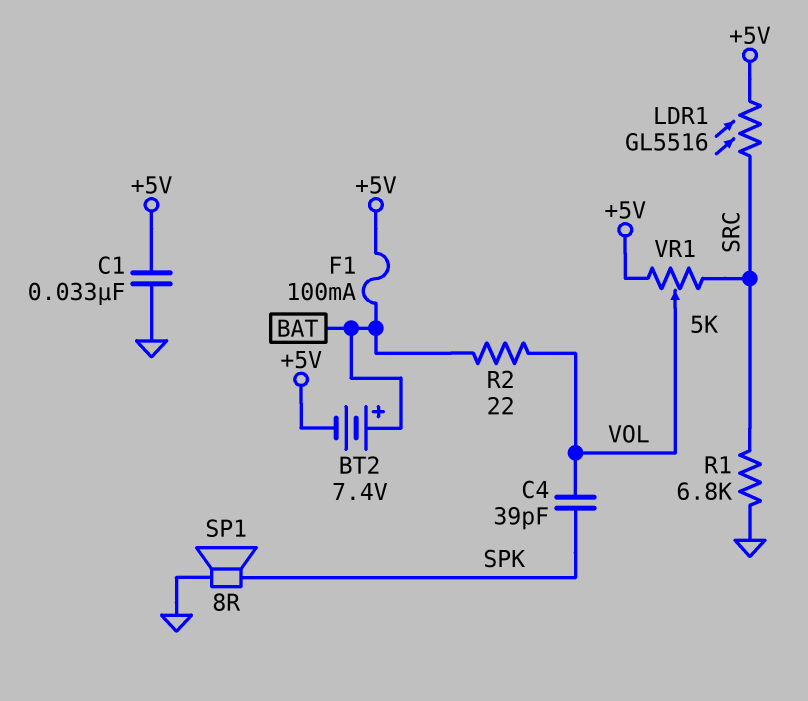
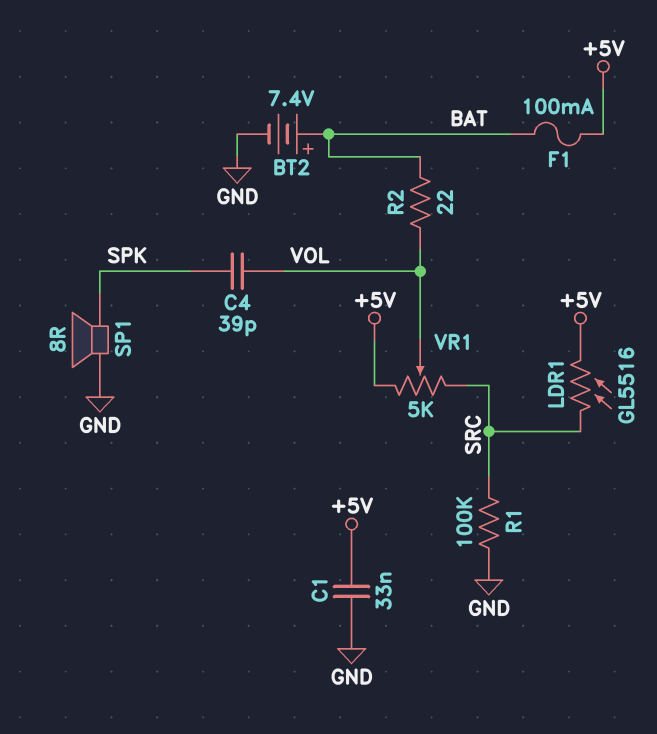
BT2: 7.4V (plus BAT, minus +5V) -> 7.4V (plus BAT, minus GND)
R1: 6.8k (GND, SRC) -> 100k (GND, SRC)

